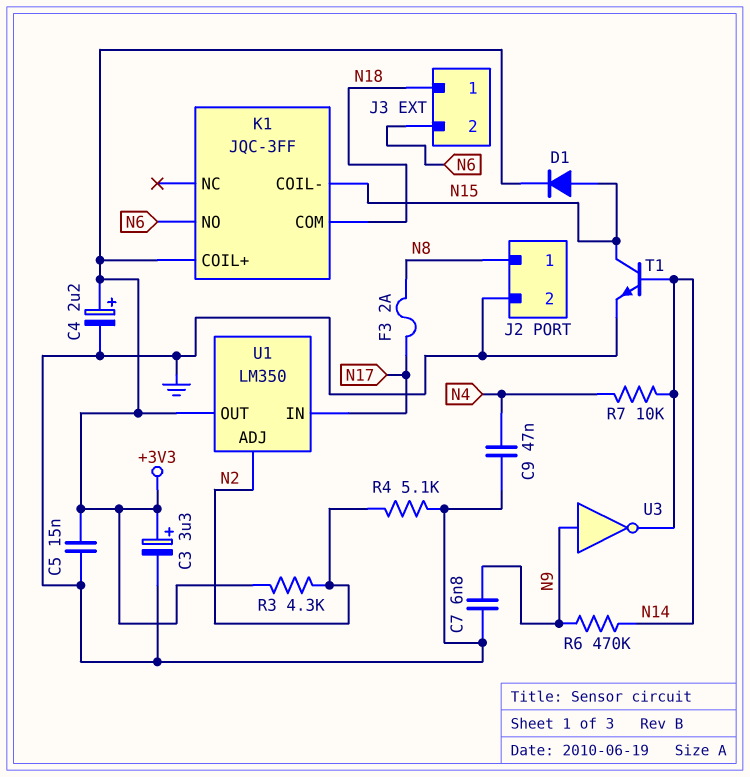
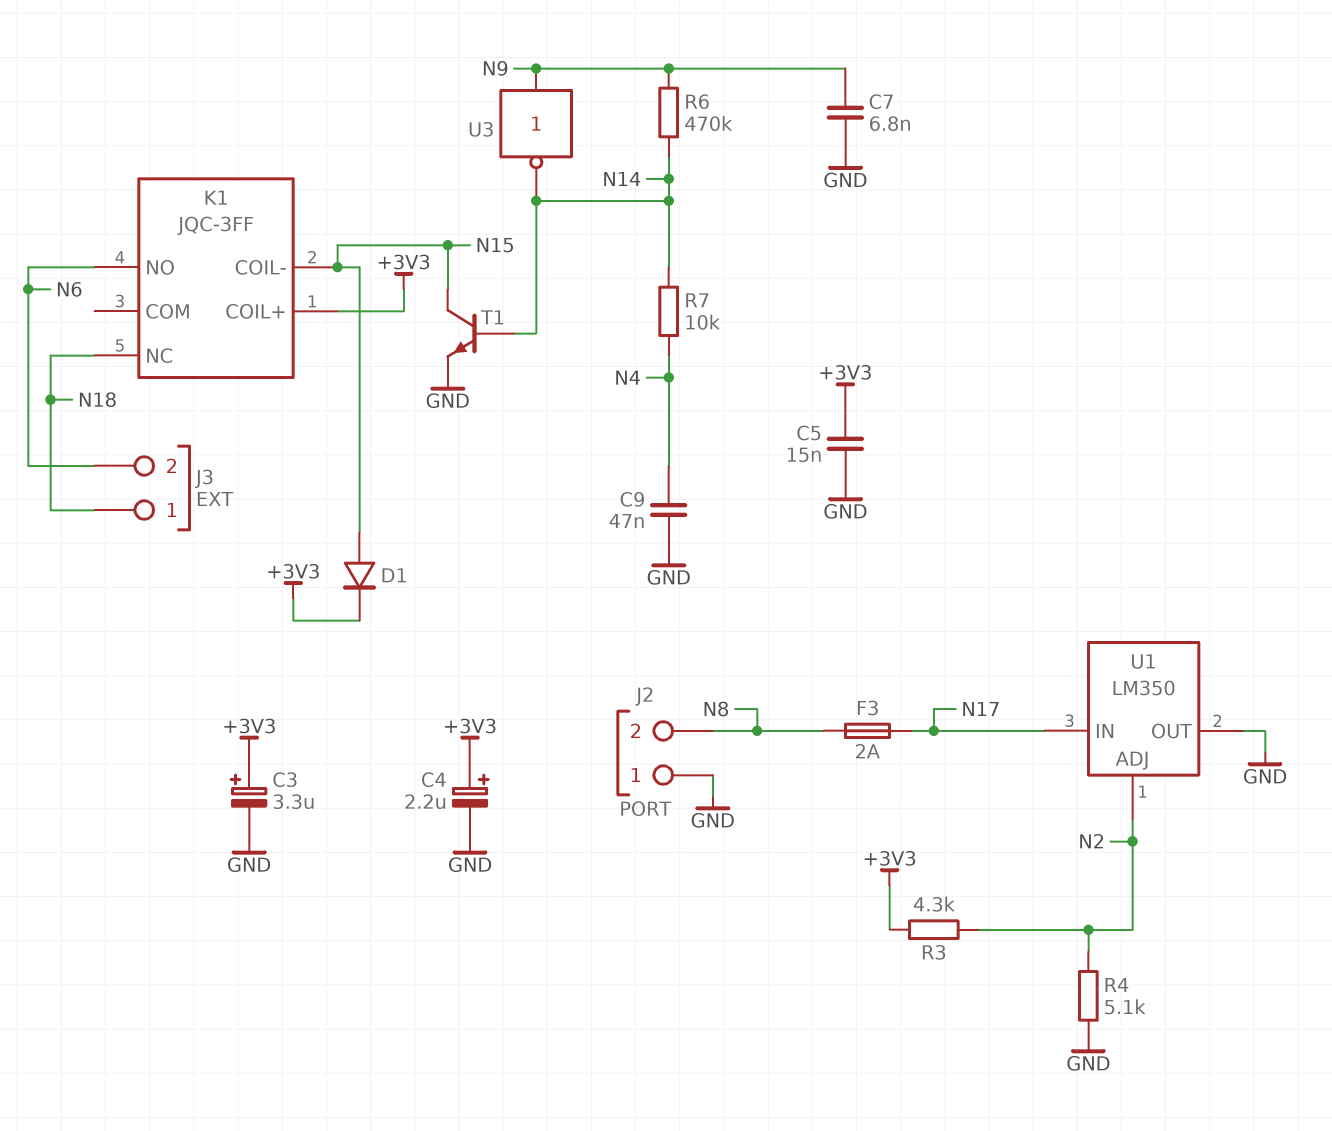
J2 pin 1: N8 -> GND
J2 pin 2: GND -> N8
K1 pin COM: N18 -> none
K1 pin NC: none -> N18
U1 pin OUT: +3V3 -> GND

